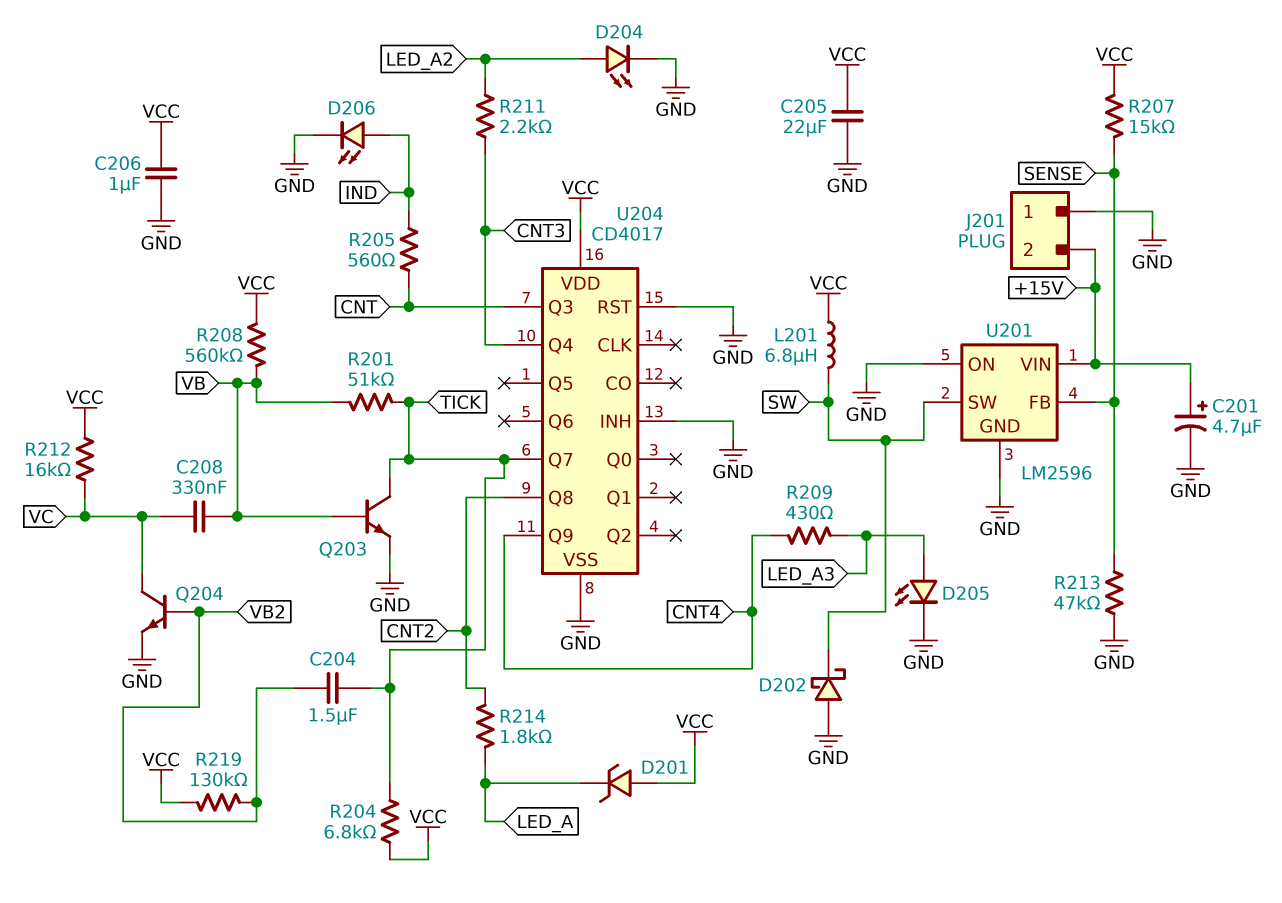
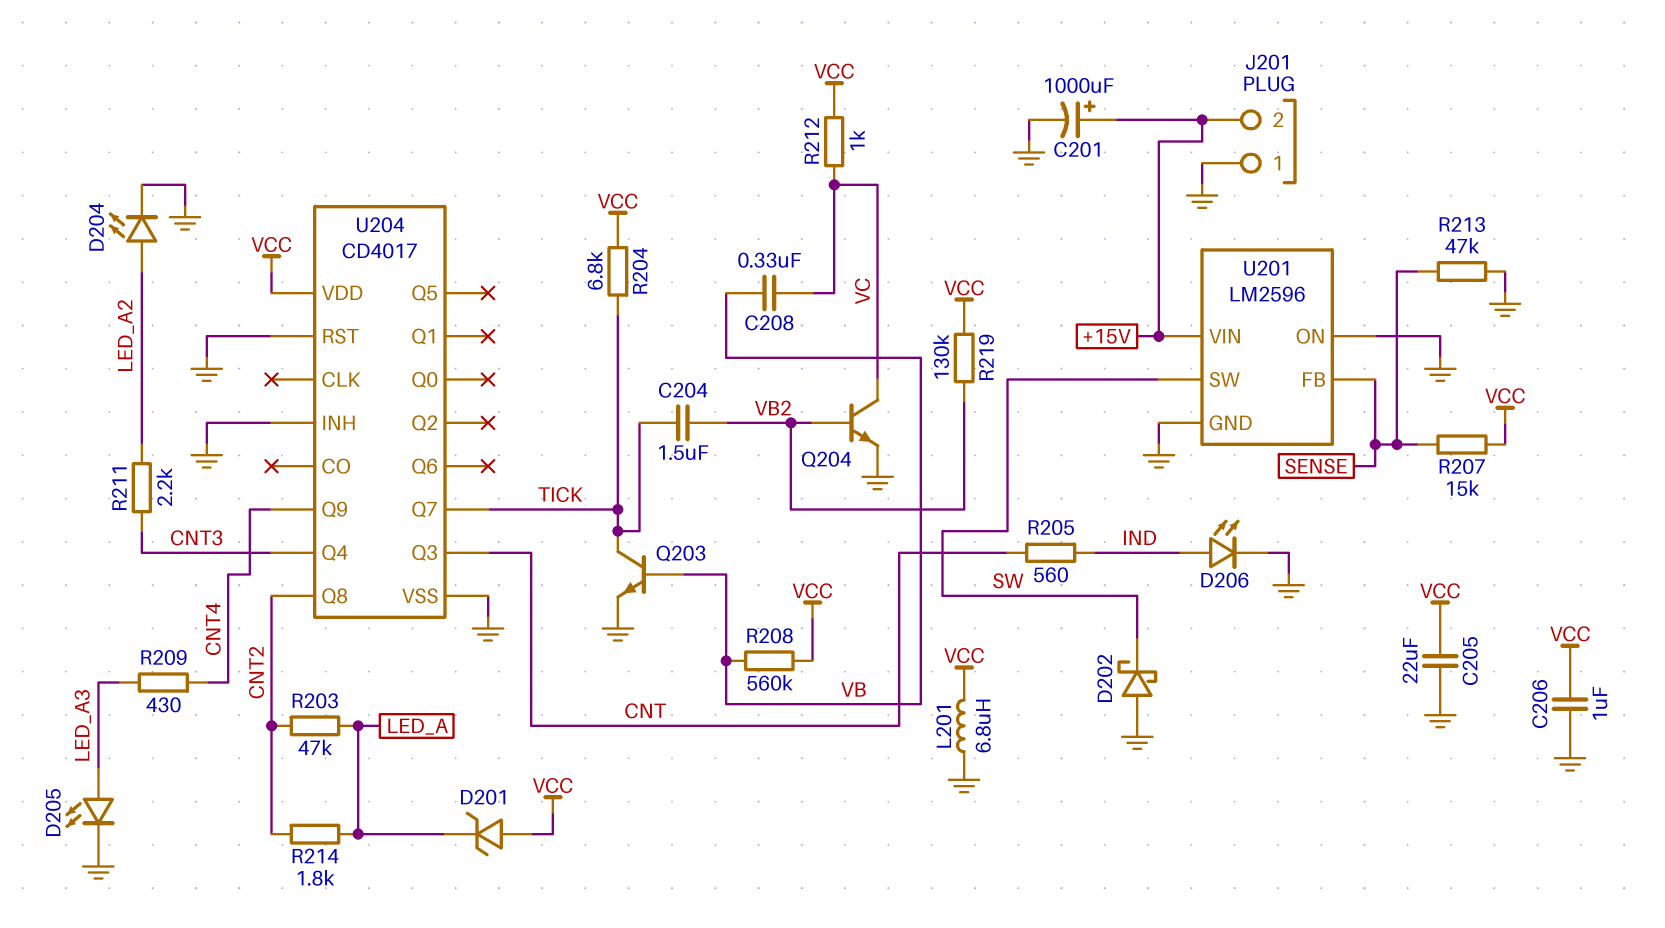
C201: 4.7uF (plus +15V, minus GND) -> 1000uF (plus +15V, minus GND)
L201: 6.8uH (SW, VCC) -> 6.8uH (GND, VCC)
R201: 51k (TICK, VB) -> none
R203: none -> 47k (CNT2, LED_A)
R212: 16k (VC, VCC) -> 1k (VC, VCC)

